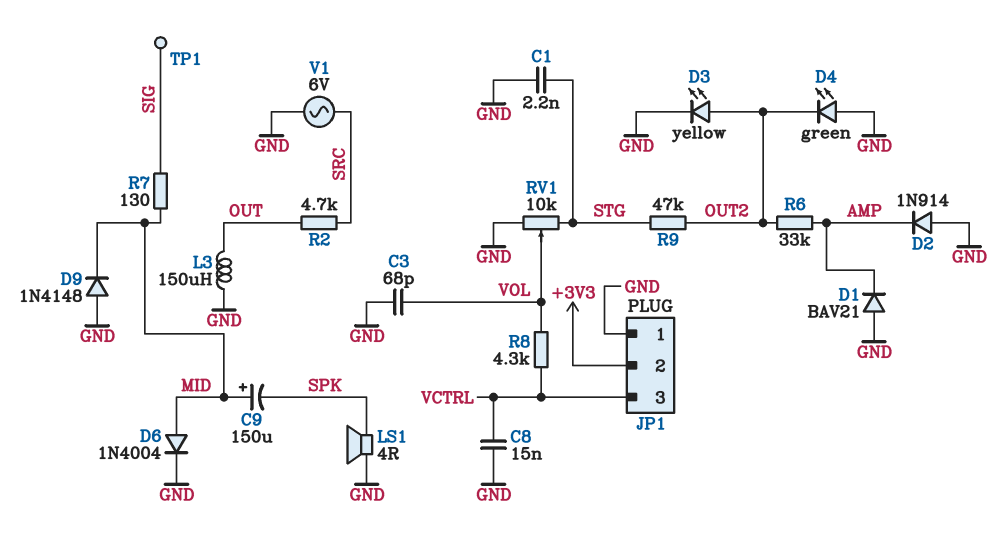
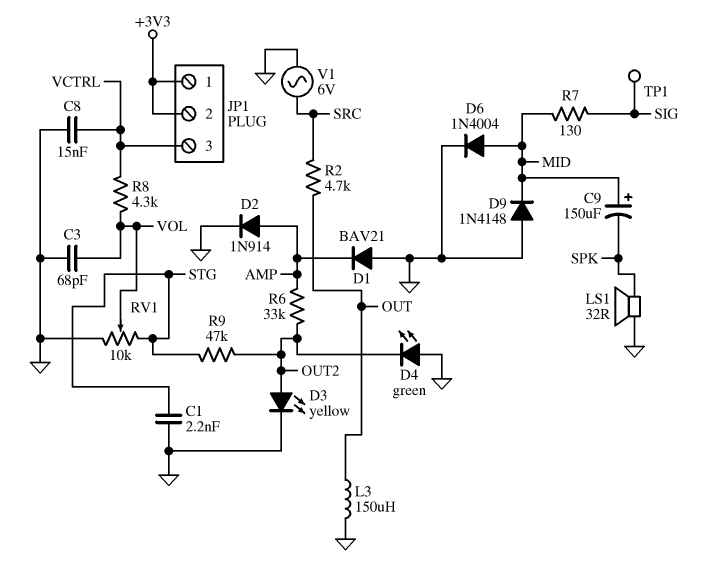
D2: diode 1N914 (A GND, K AMP) -> diode 1N914 (A AMP, K GND)
JP1 pin 1: GND -> +3V3
LS1: speaker 4R (GND, SPK) -> speaker 32R (GND, SPK)

